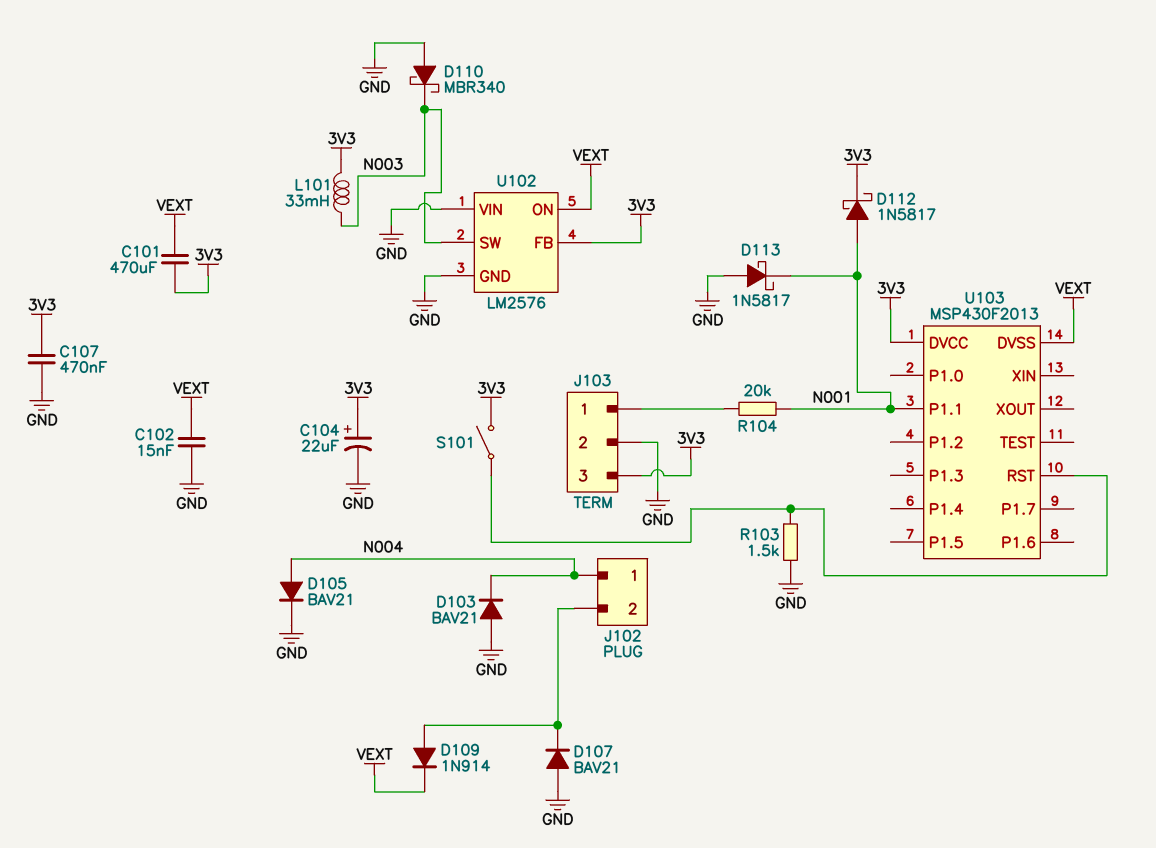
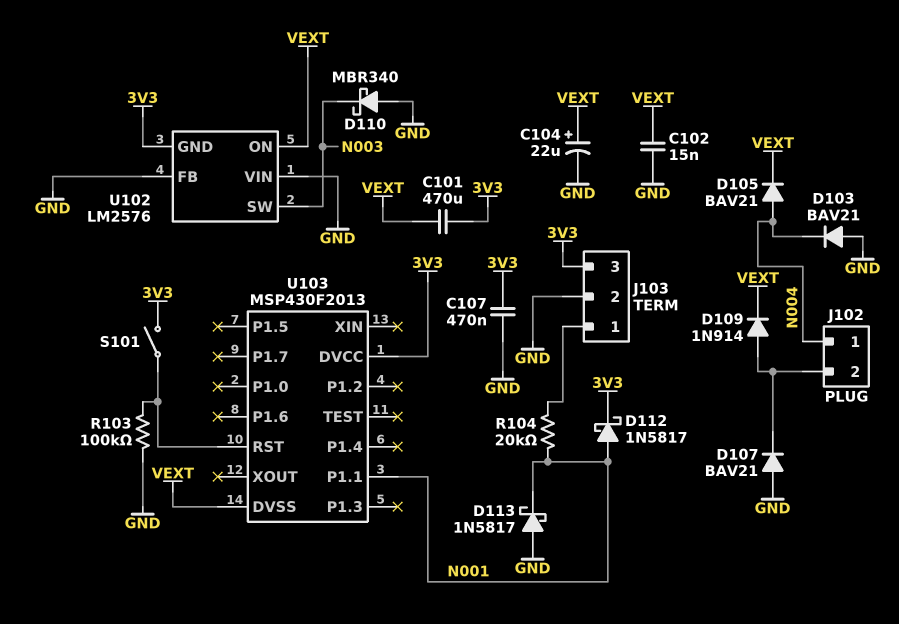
C104: 22uF (plus 3V3, minus GND) -> 22uF (plus VEXT, minus GND)
D105: diode BAV21 (A N004, K GND) -> diode BAV21 (A N004, K VEXT)
L101: 33mH (3V3, N003) -> none
R103: 1.5k (GND, U103/RST) -> 100k (GND, U103/RST)
U102 pin FB: 3V3 -> GND
U102 pin GND: GND -> 3V3

